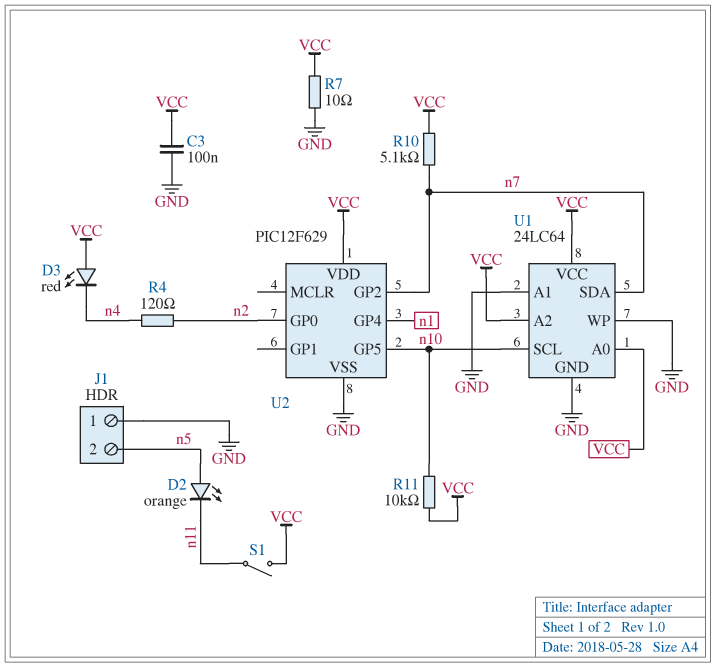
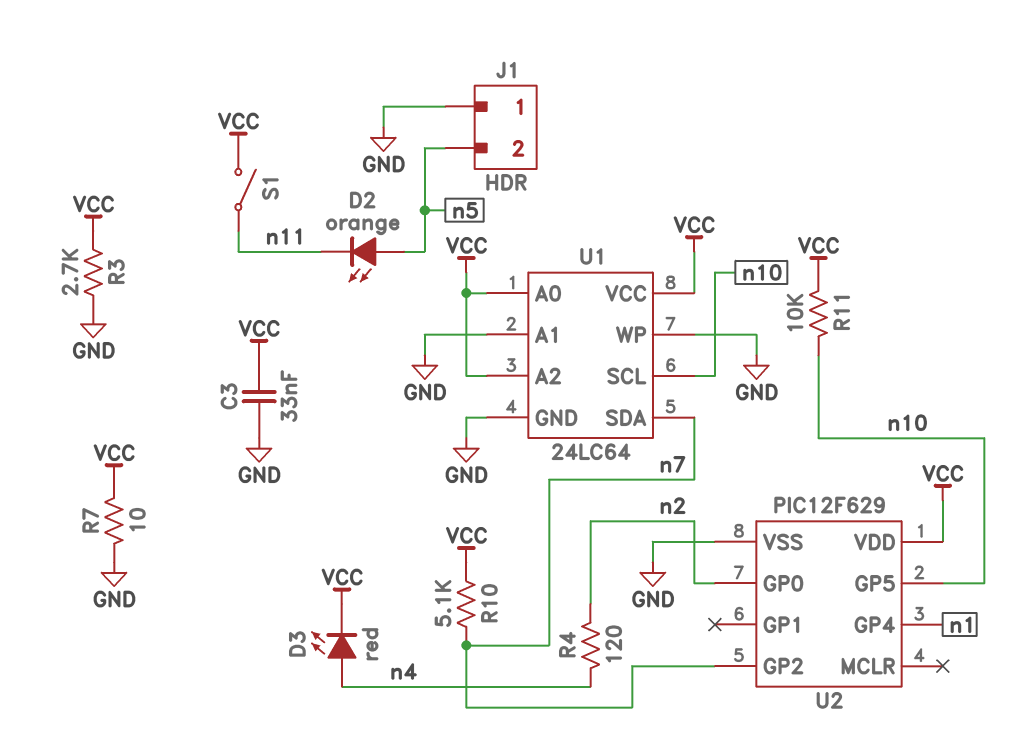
C3: 100nF (GND, VCC) -> 33nF (GND, VCC)
D3: LED red (A VCC, K n4) -> LED red (A n4, K VCC)
R3: none -> 2.7k (GND, VCC)

